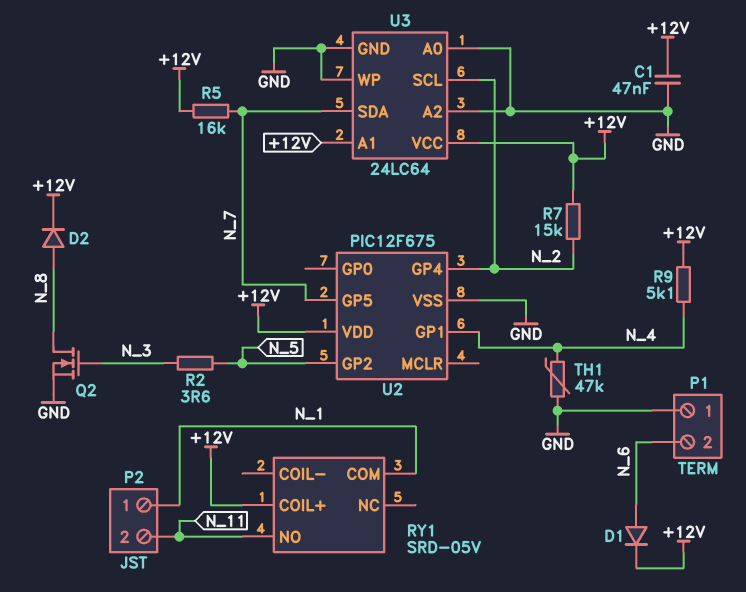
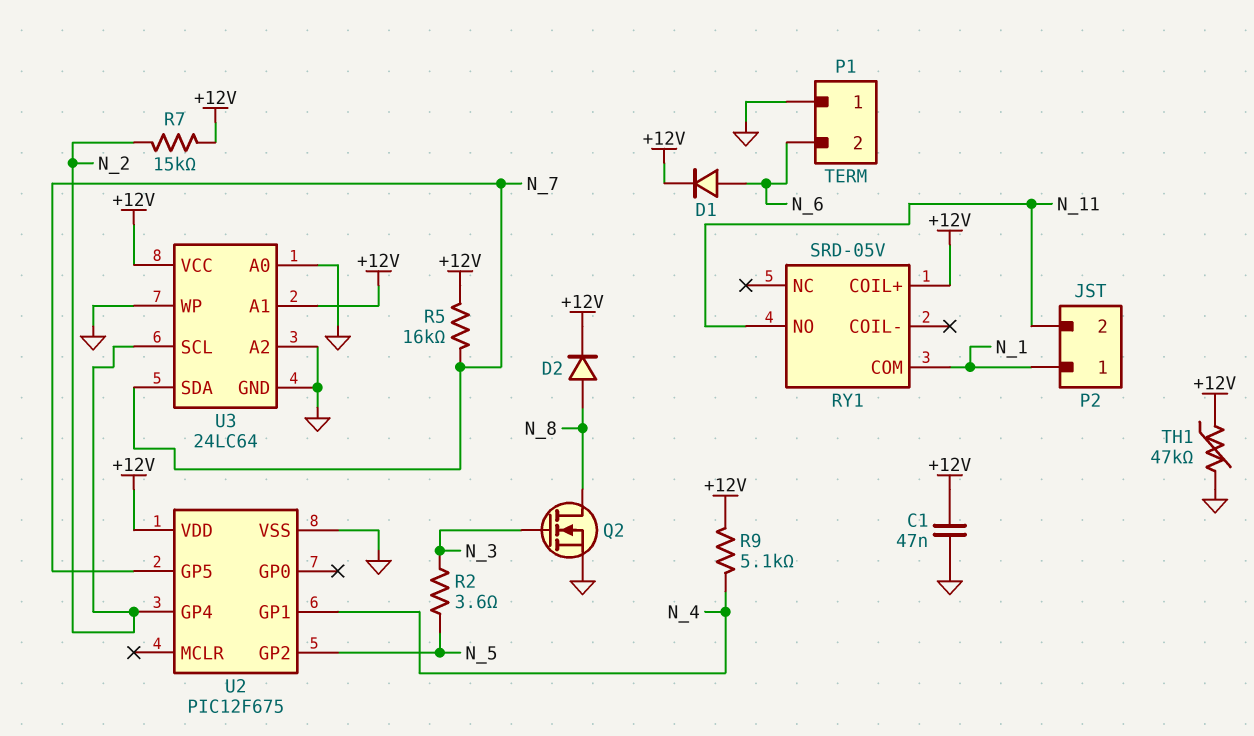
TH1: 47k (GND, N_4) -> 47k (+12V, GND)

